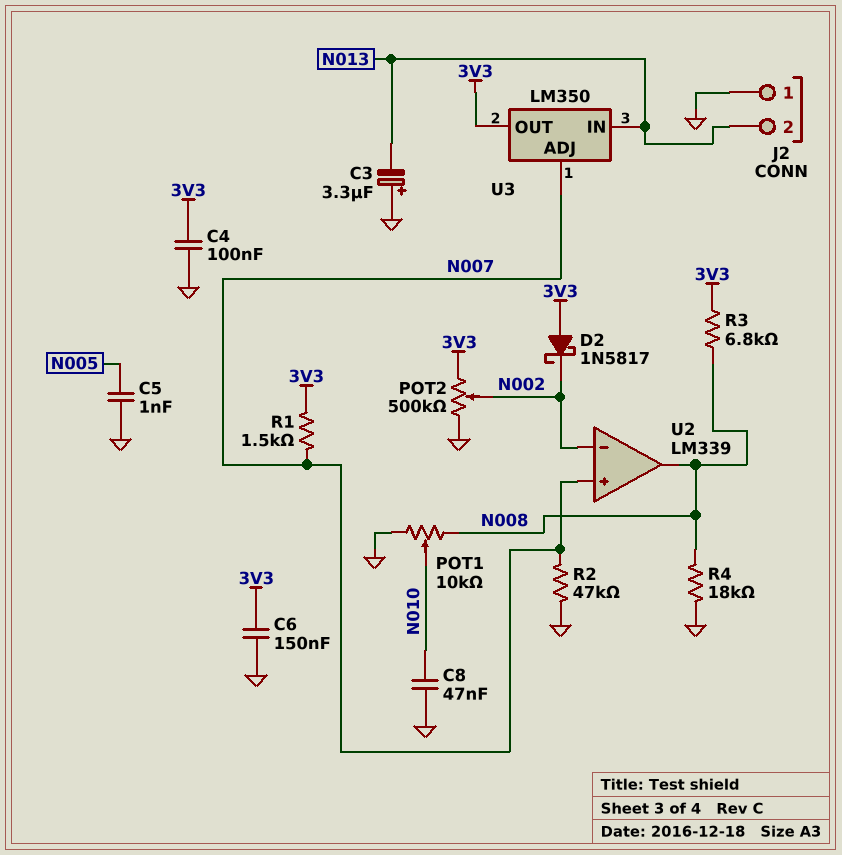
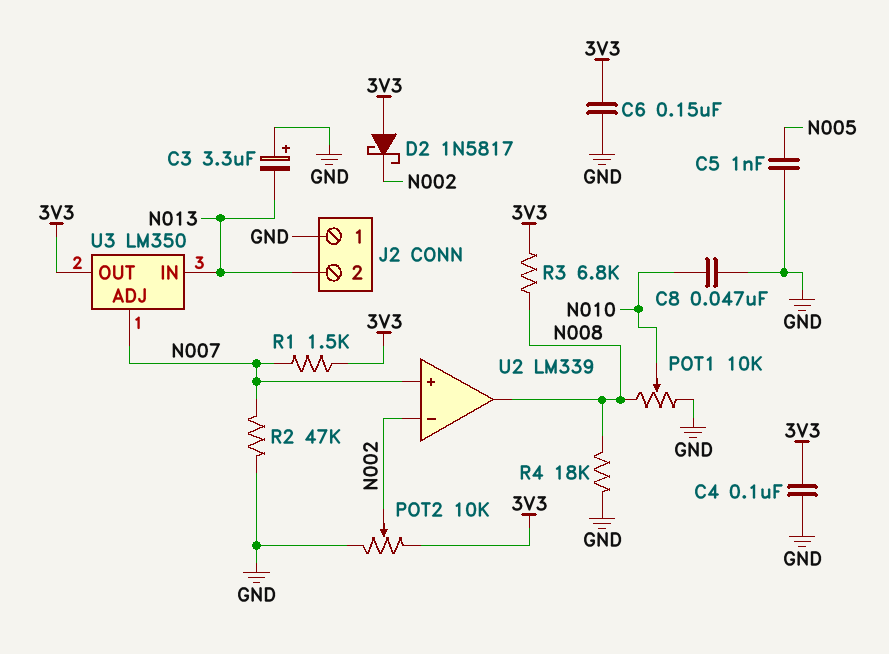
POT2: 500k (3V3, GND, wiper N002) -> 10k (3V3, GND, wiper N002)

